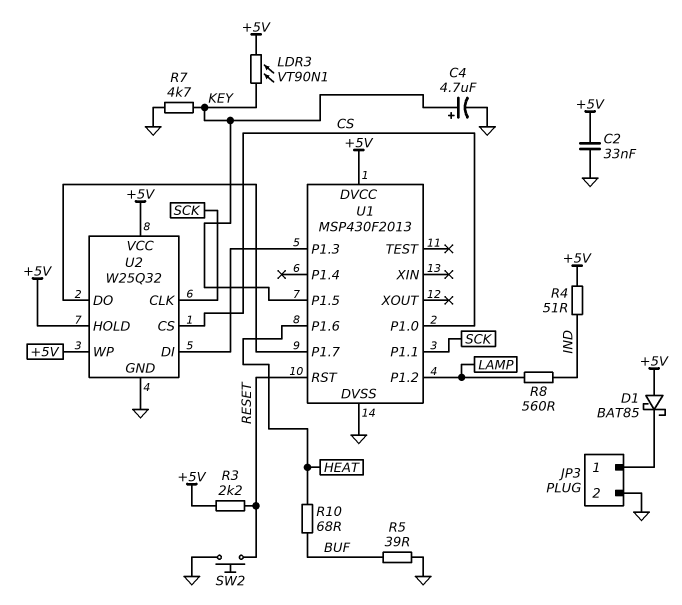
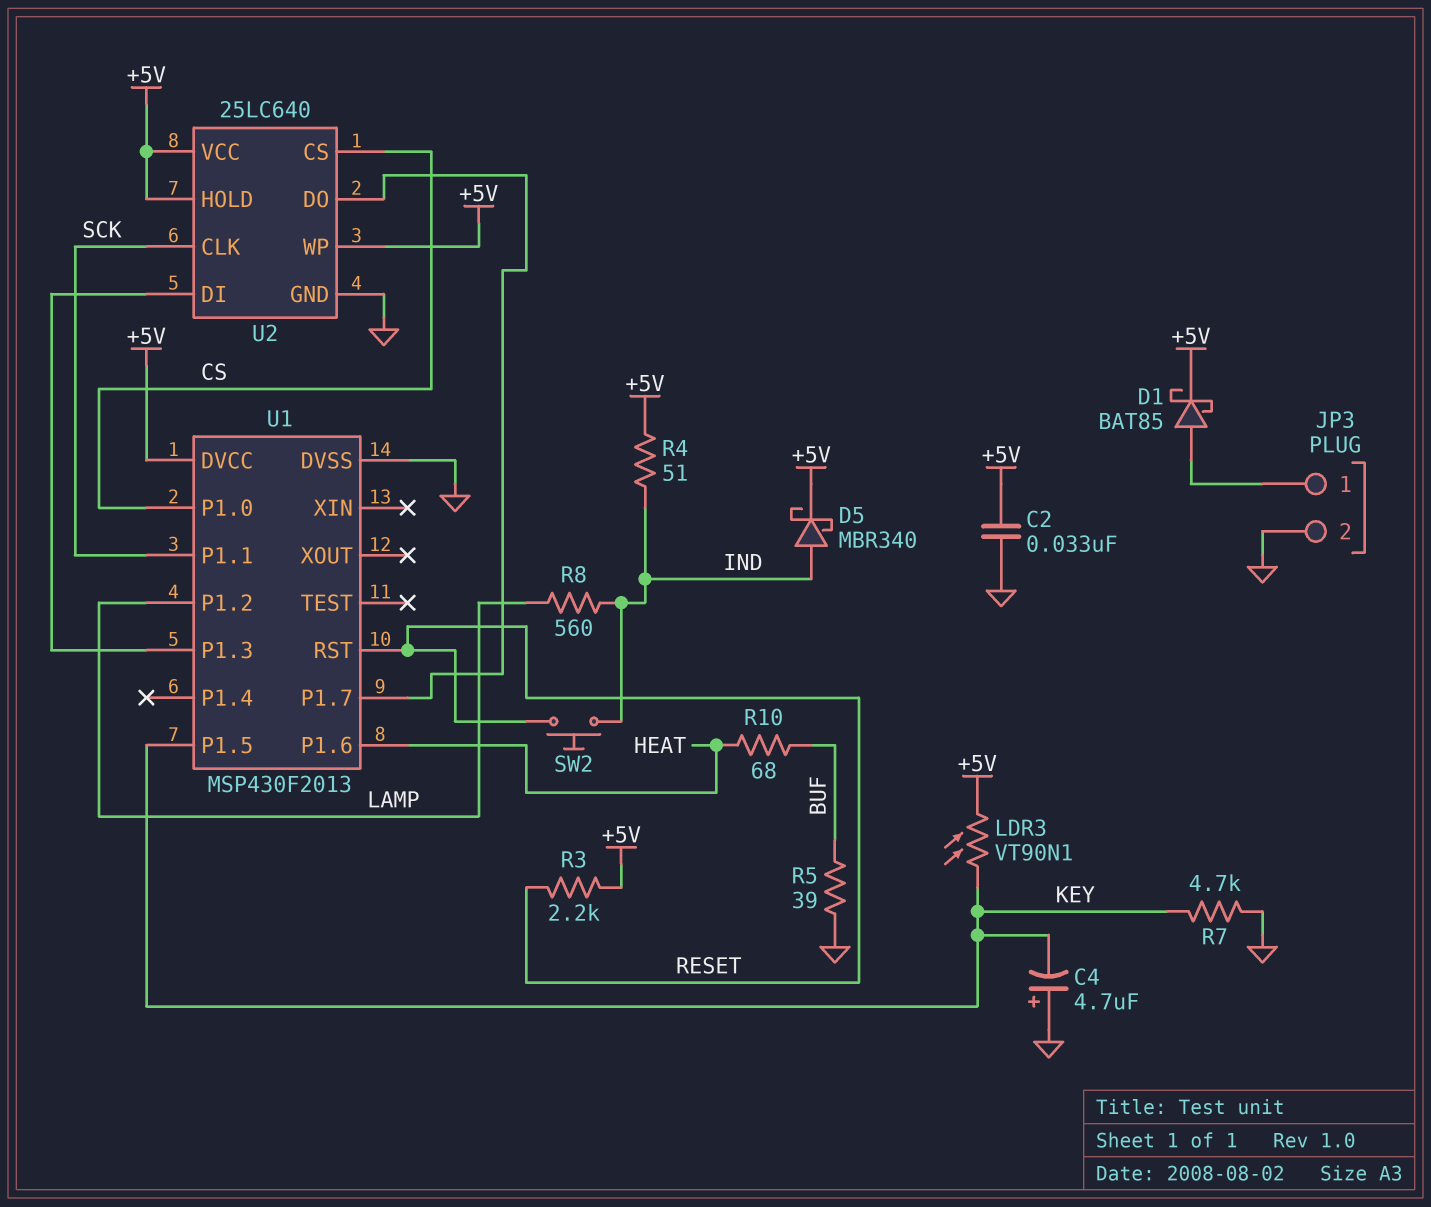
C4: 4.7uF (plus KEY, minus GND) -> 4.7uF (plus GND, minus KEY)
D1: schottky BAT85 (A +5V, K JP3/1) -> schottky BAT85 (A JP3/1, K +5V)
D5: none -> schottky MBR340 (A IND, K +5V)
SW2: button (GND, RESET) -> button (IND, RESET)
U2: W25Q32 -> 25LC640

